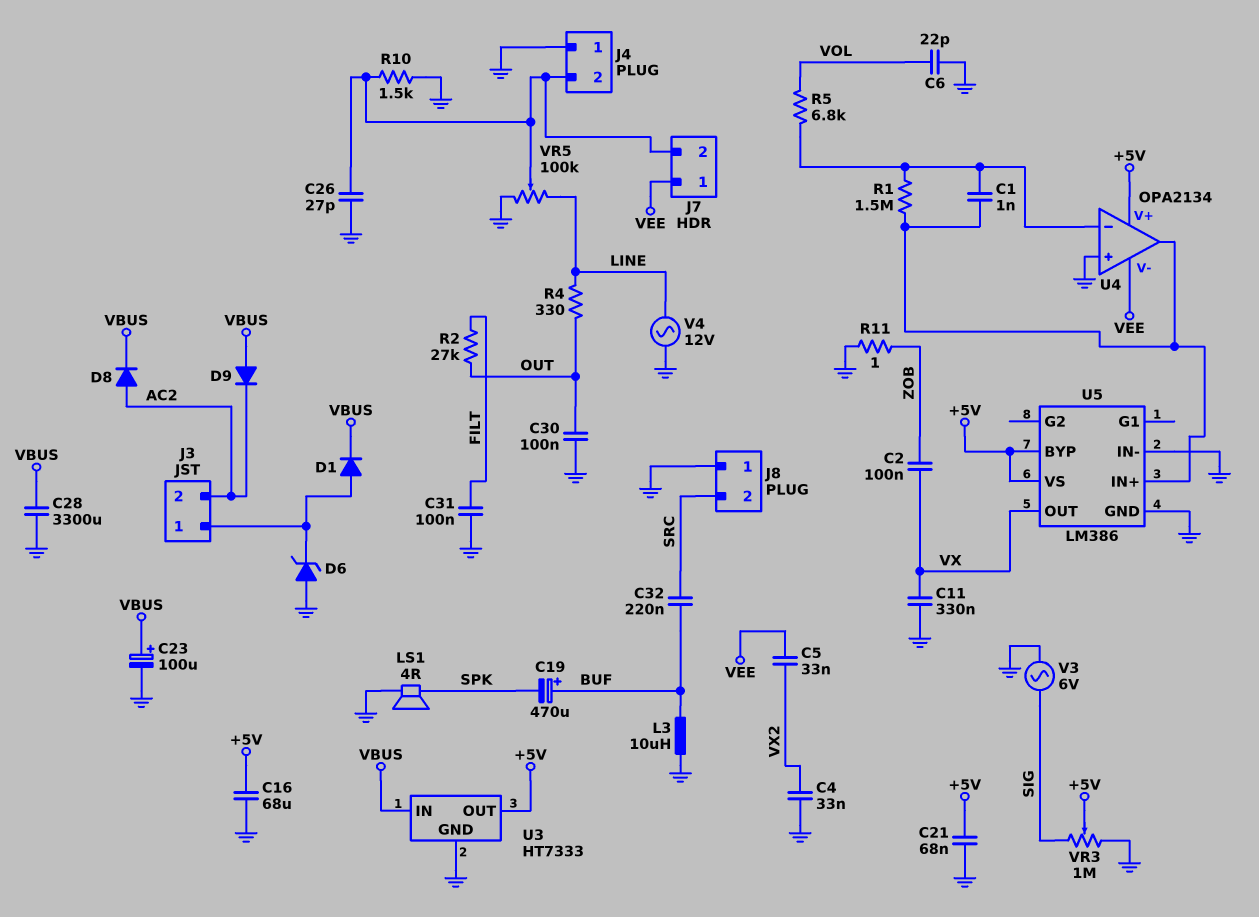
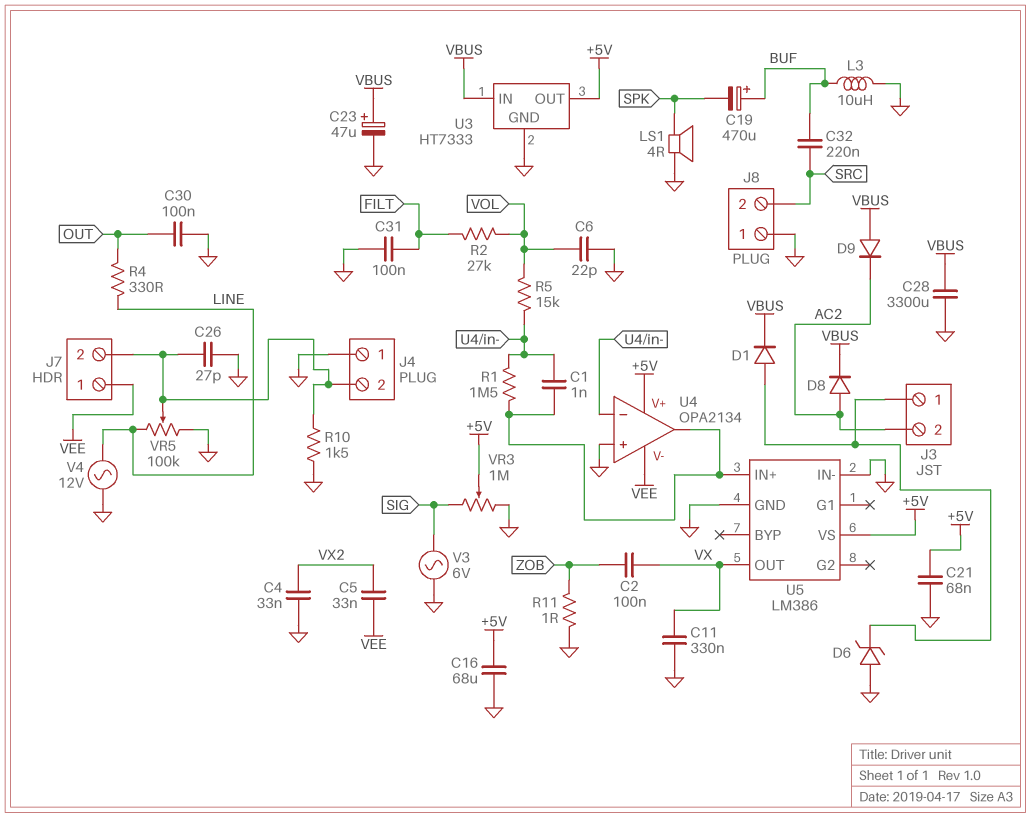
C23: 100uF (plus VBUS, minus GND) -> 47uF (plus VBUS, minus GND)
R2: 27k (FILT, OUT) -> 27k (FILT, VOL)
R5: 6.8k (U4/in-, VOL) -> 15k (U4/in-, VOL)
U5 pin BYP: +5V -> none

